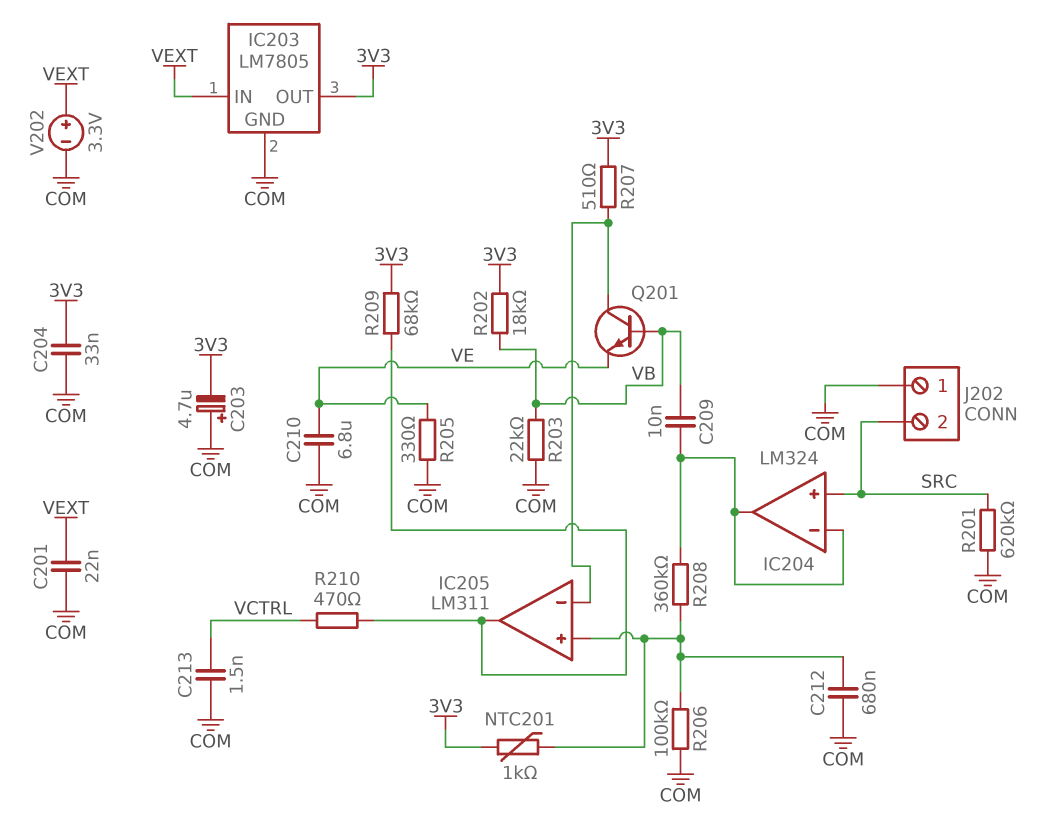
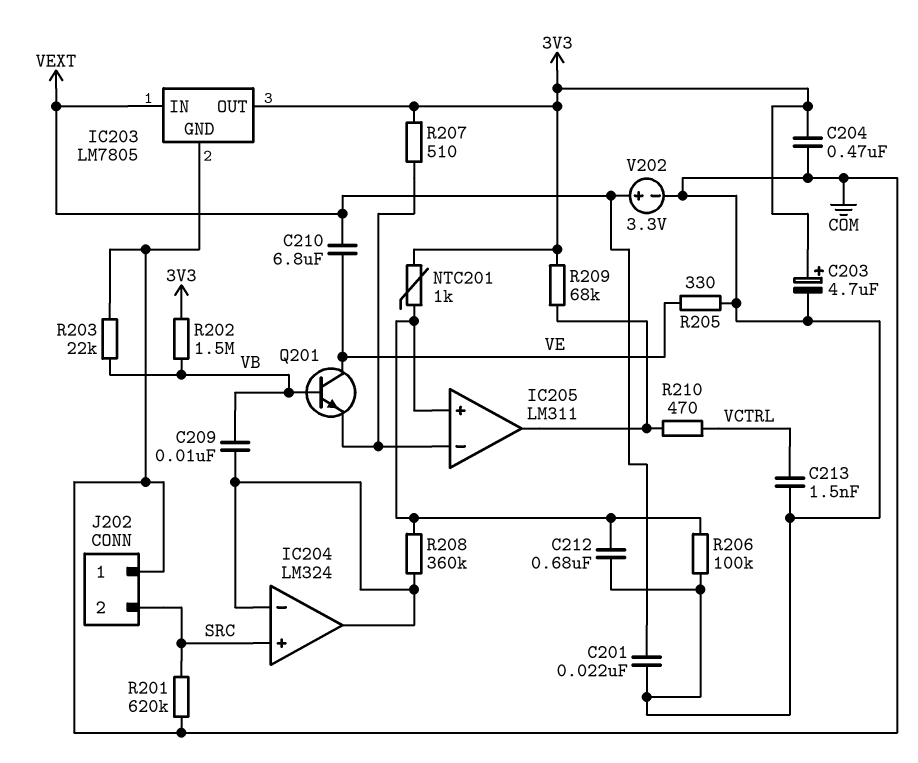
C203: 4.7uF (plus COM, minus 3V3) -> 4.7uF (plus 3V3, minus COM)
C204: 33nF (3V3, COM) -> 470nF (3V3, COM)
C210: 6.8uF (COM, VE) -> 6.8uF (VE, VEXT)
Q201: NPN (B VB, C IC205/in-, E VE) -> NPN (B VB, C VE, E IC205/in-)
R202: 18k (3V3, VB) -> 1.5M (3V3, VB)

